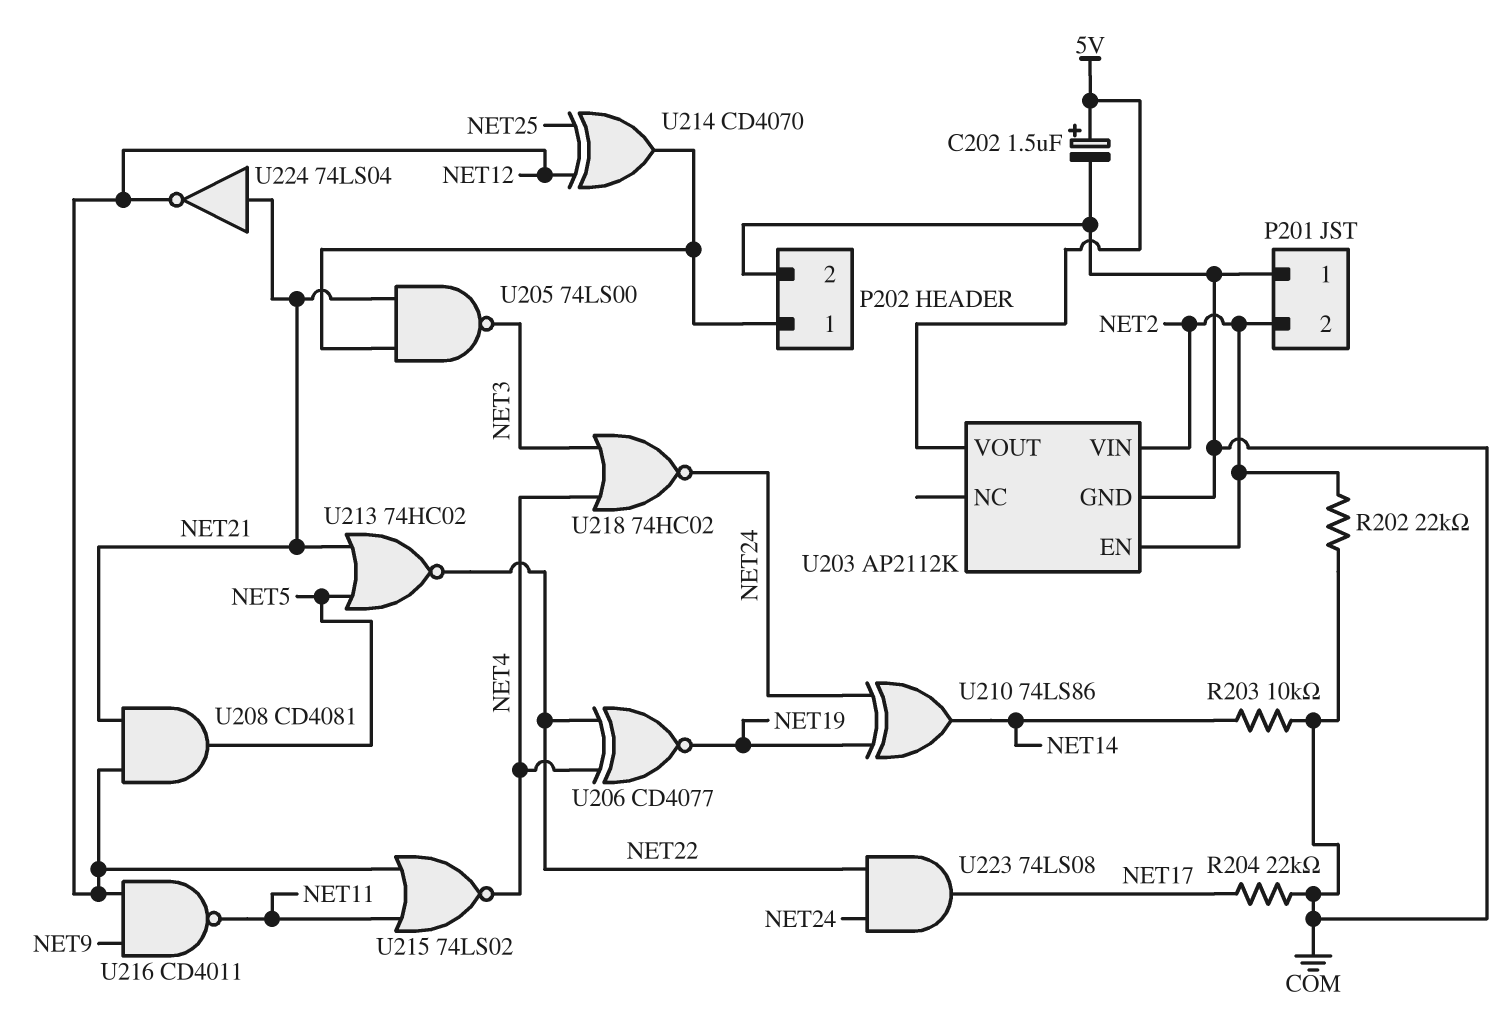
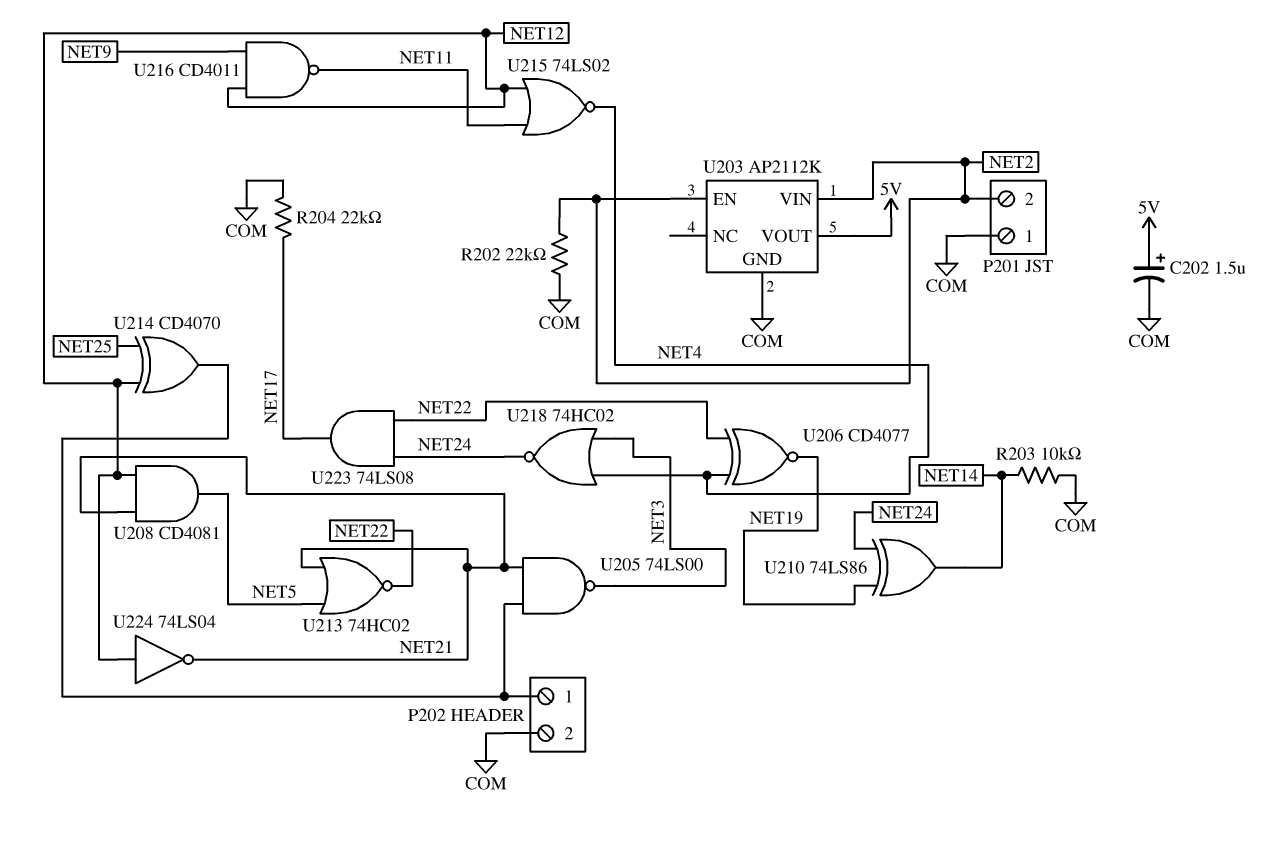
U224: NOT 74LS04 (in NET21, out NET12) -> NOT 74LS04 (in NET12, out NET21)

